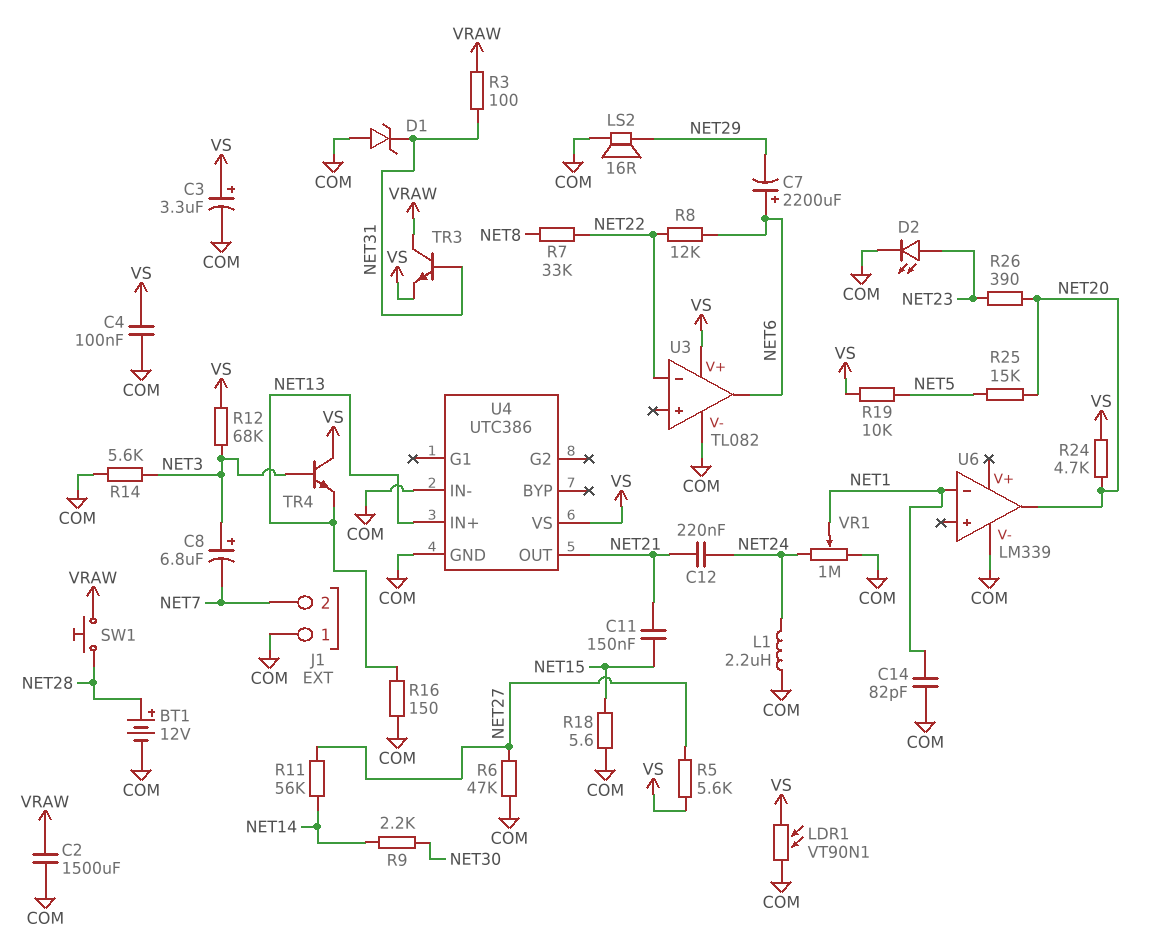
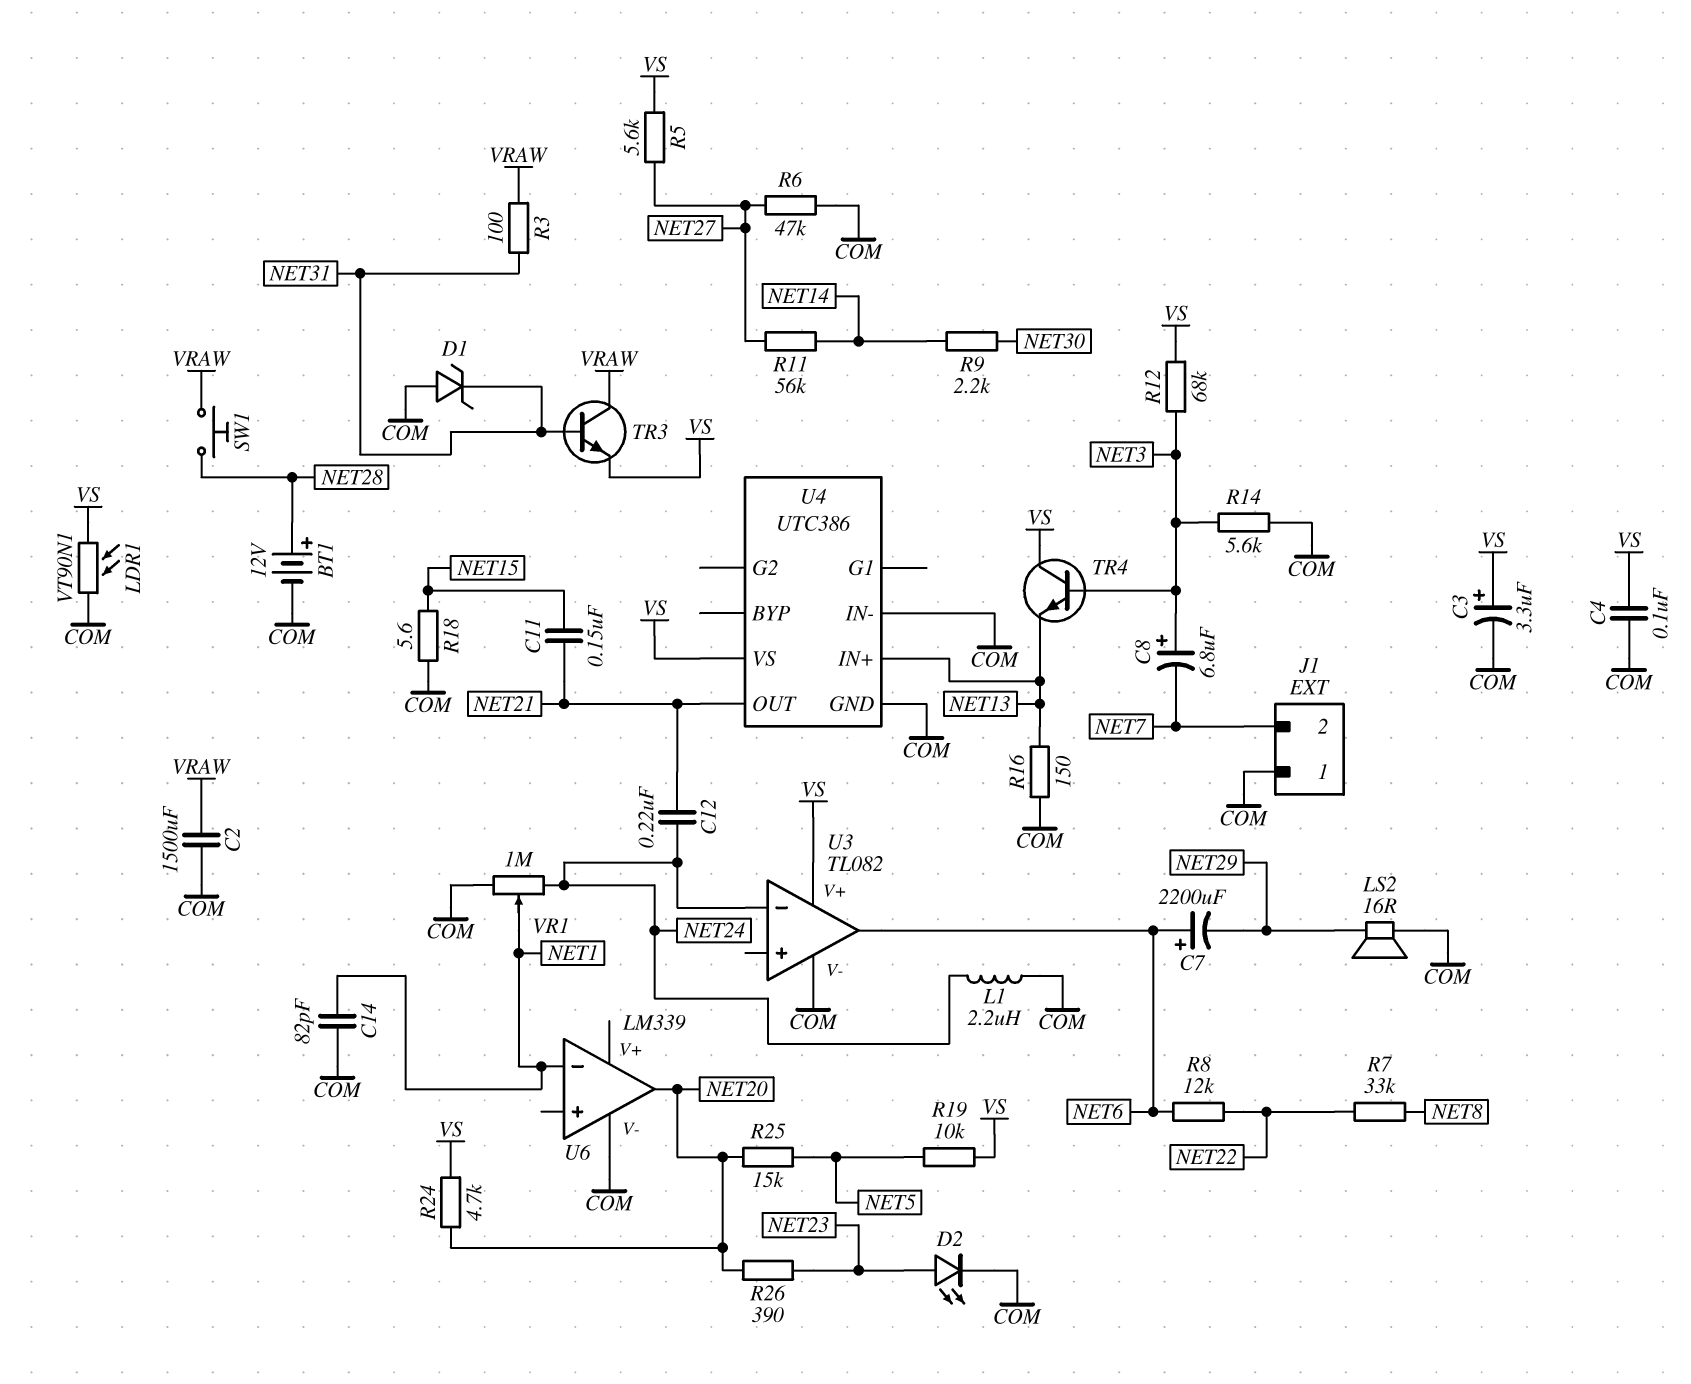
U3 pin in-: NET22 -> NET24

